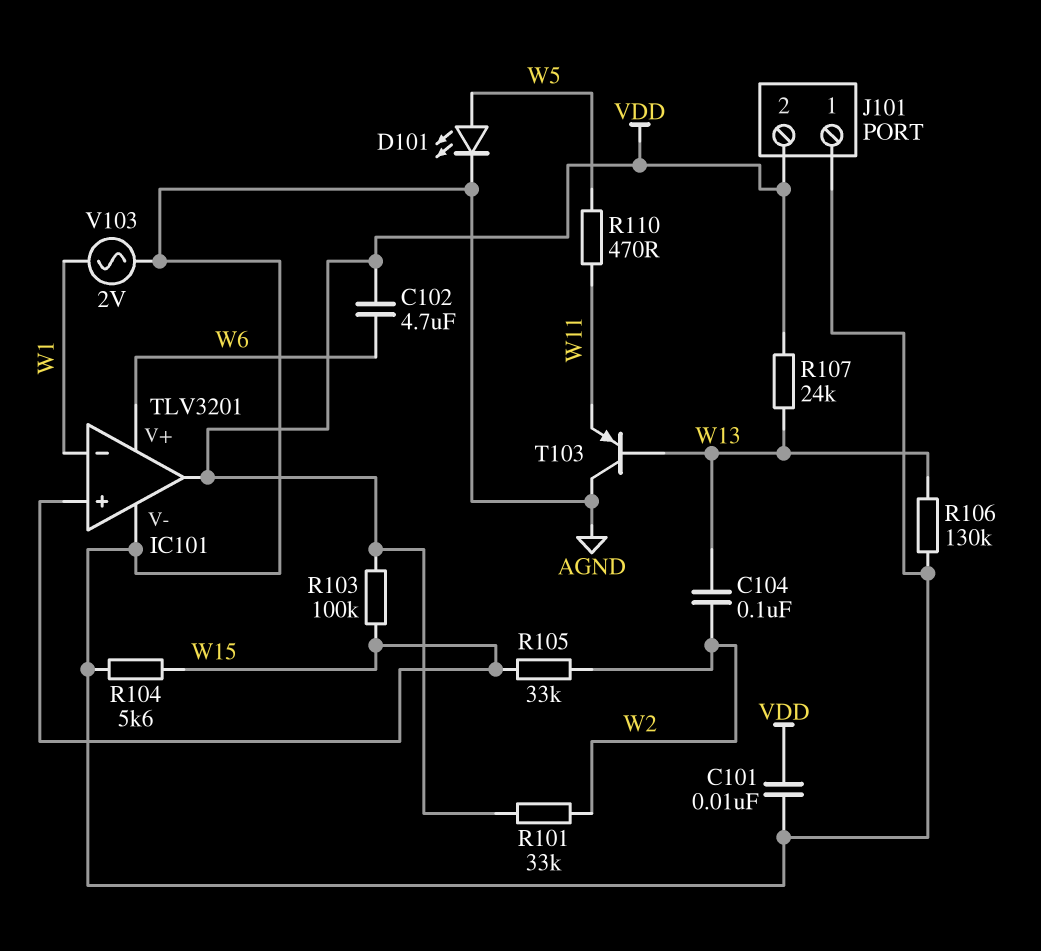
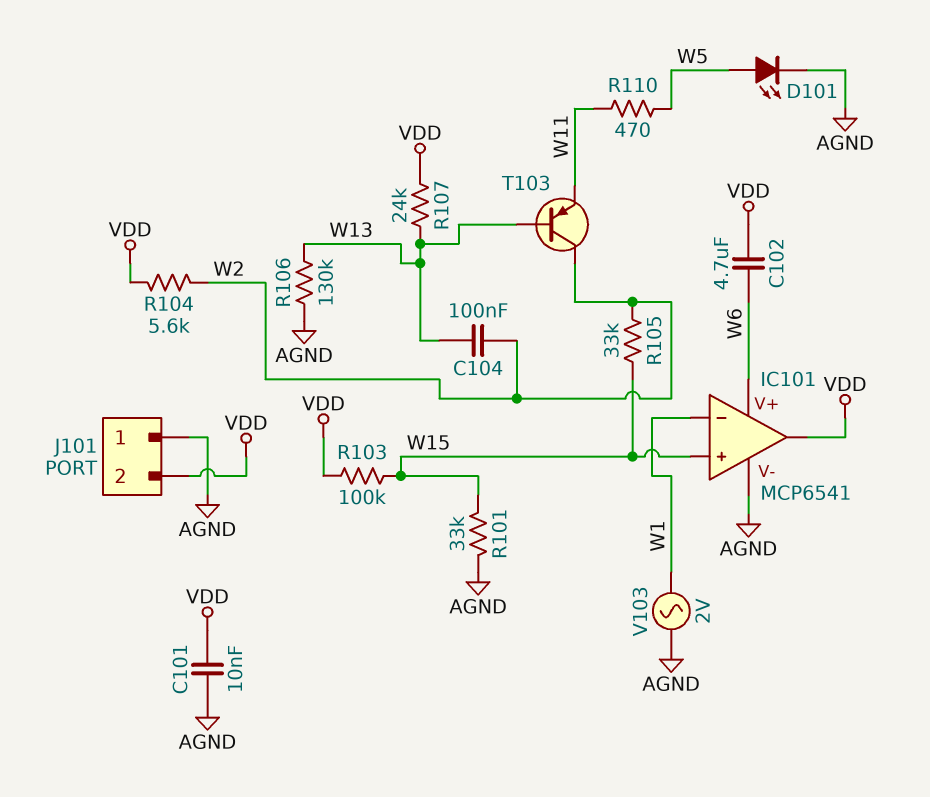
IC101: TLV3201 -> MCP6541
R101: 33k (VDD, W2) -> 33k (AGND, W15)
R104: 5.6k (AGND, W15) -> 5.6k (VDD, W2)
T103: PNP (B W13, C AGND, E W11) -> PNP (B W13, C W2, E W11)

